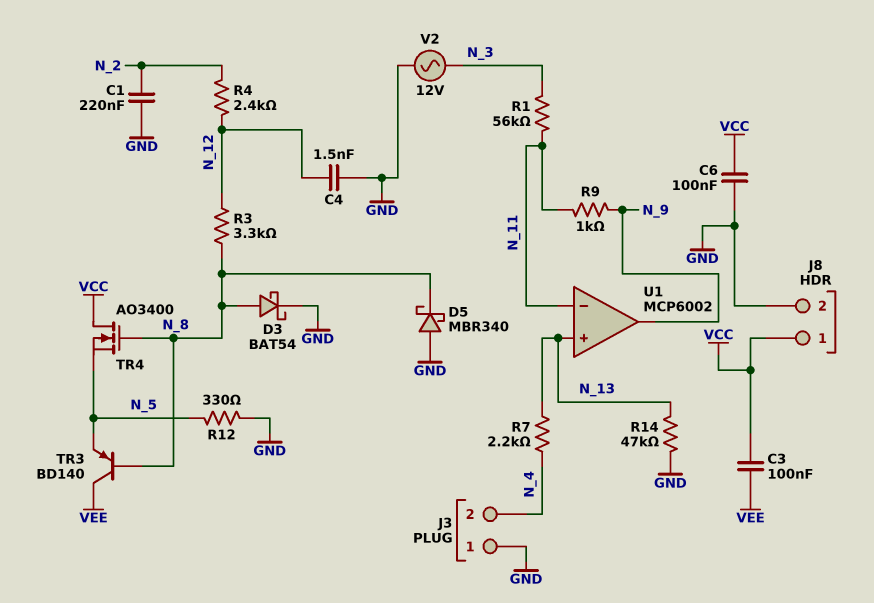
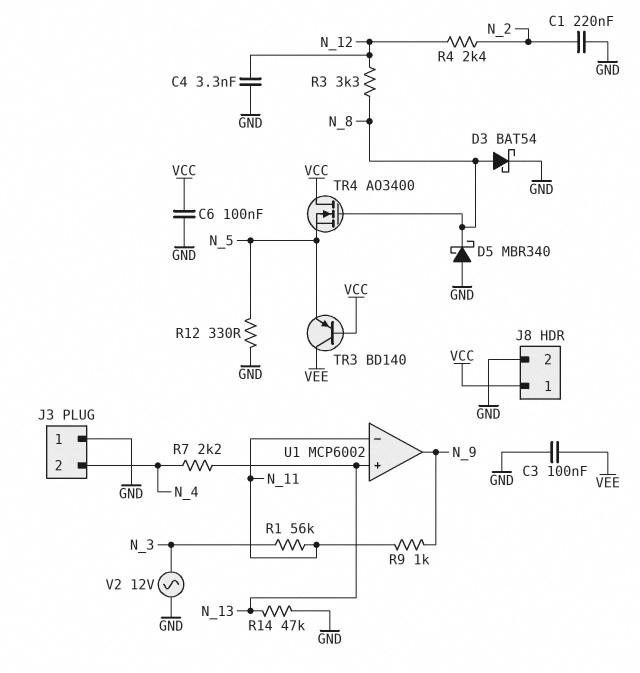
C3: 100nF (VCC, VEE) -> 100nF (GND, VEE)
C4: 1.5nF (GND, N_12) -> 3.3nF (GND, N_12)
TR3: PNP BD140 (B N_8, C VEE, E N_5) -> PNP BD140 (B VCC, C VEE, E N_5)

